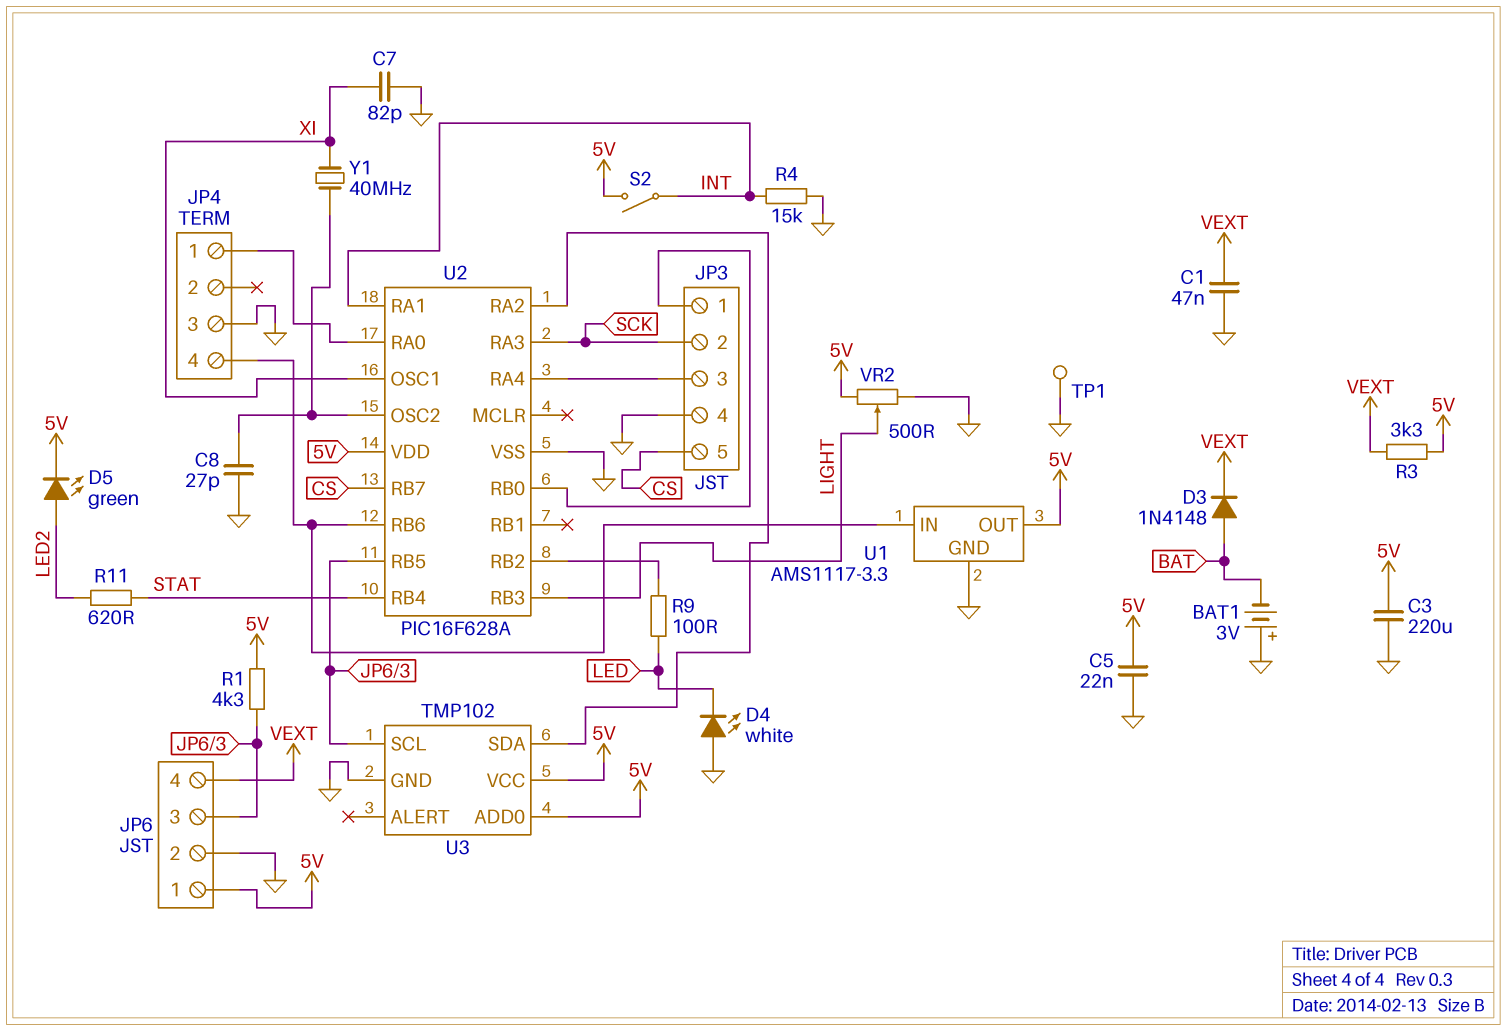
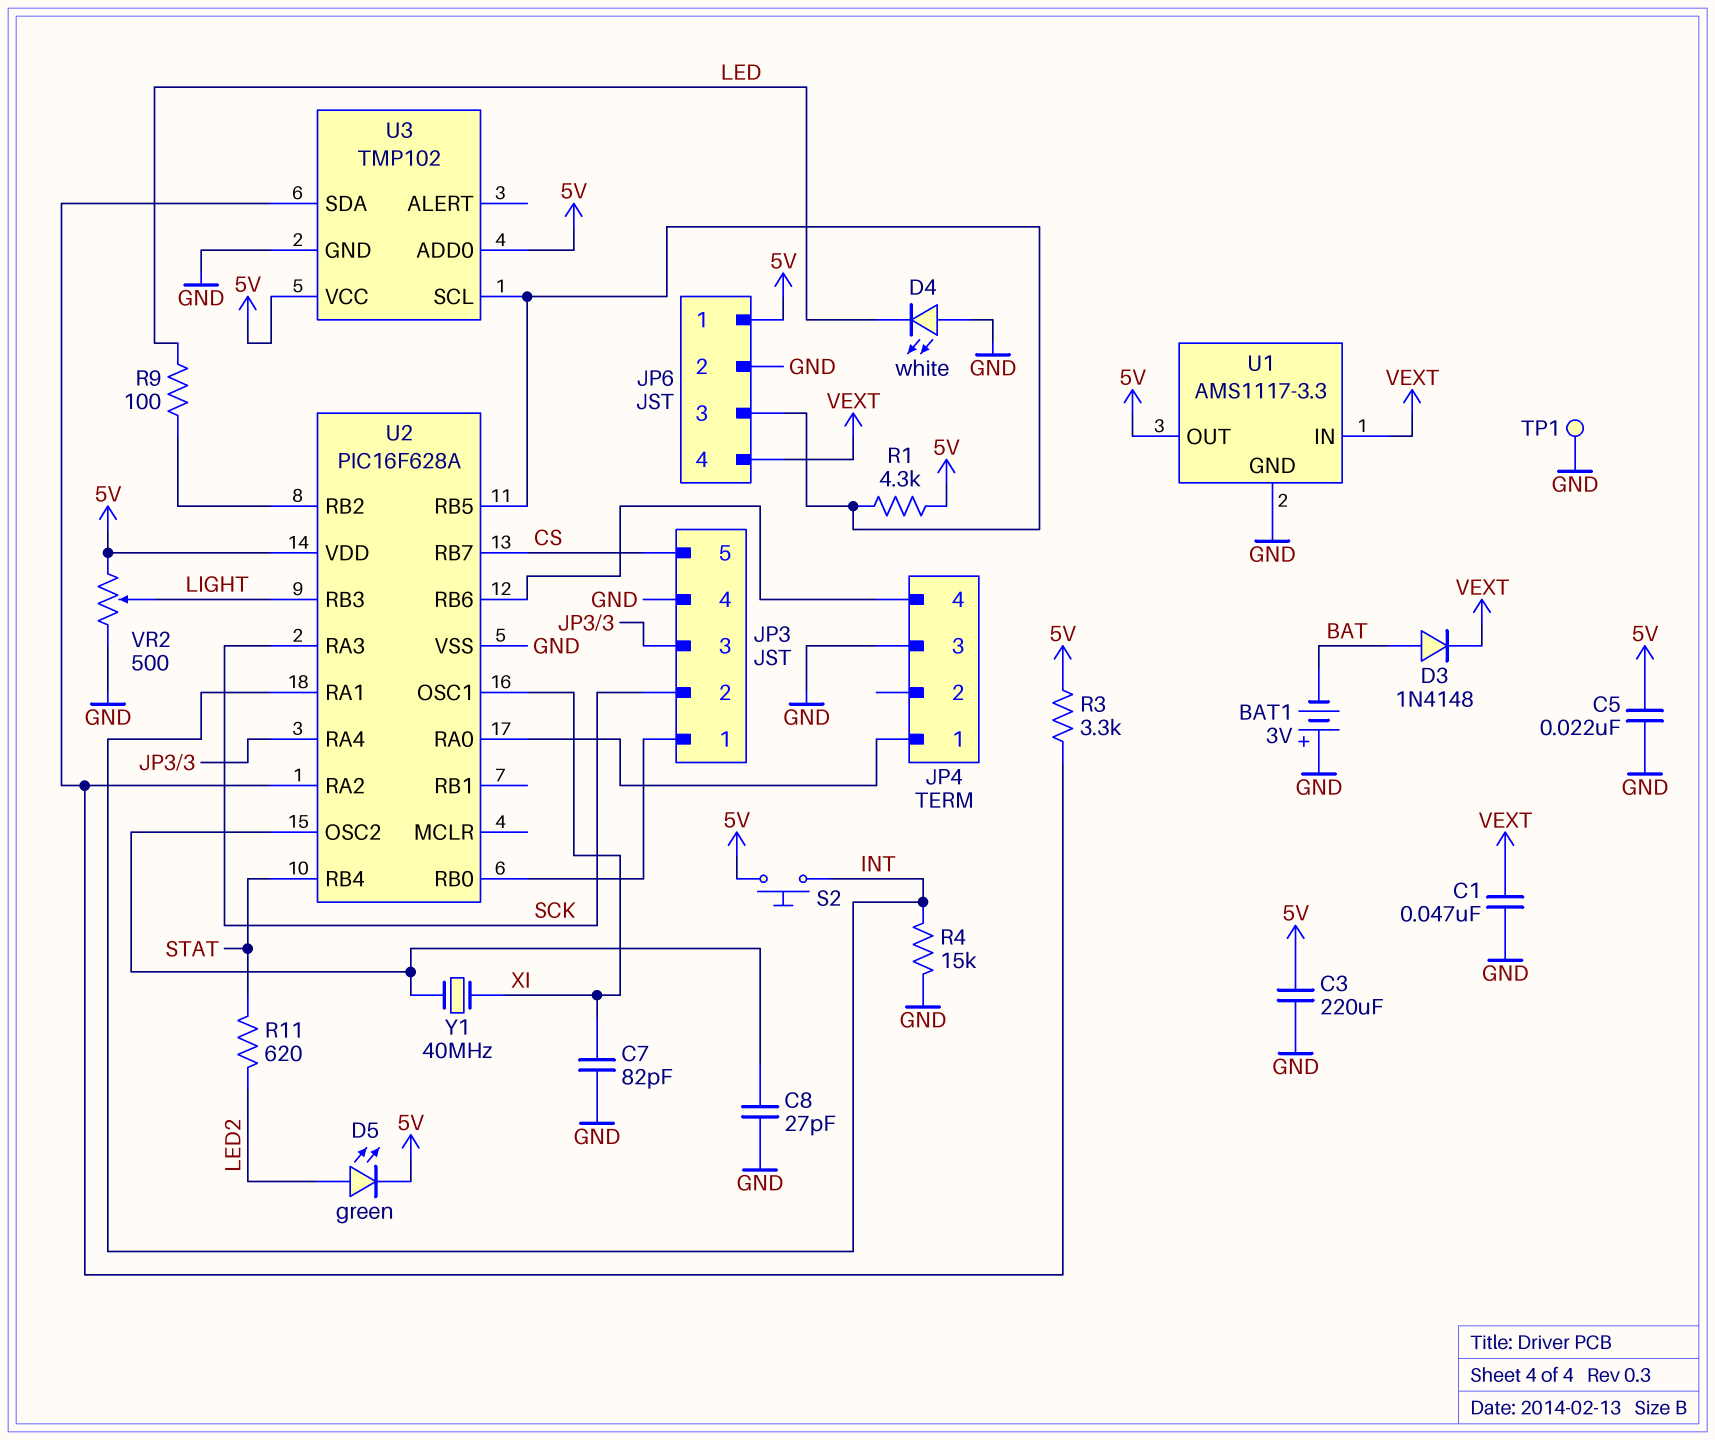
R3: 3.3k (5V, VEXT) -> 3.3k (5V, U2/RA2)
S2: switch (5V, INT) -> button (5V, INT)
U1 pin IN: JP4/4 -> VEXT

